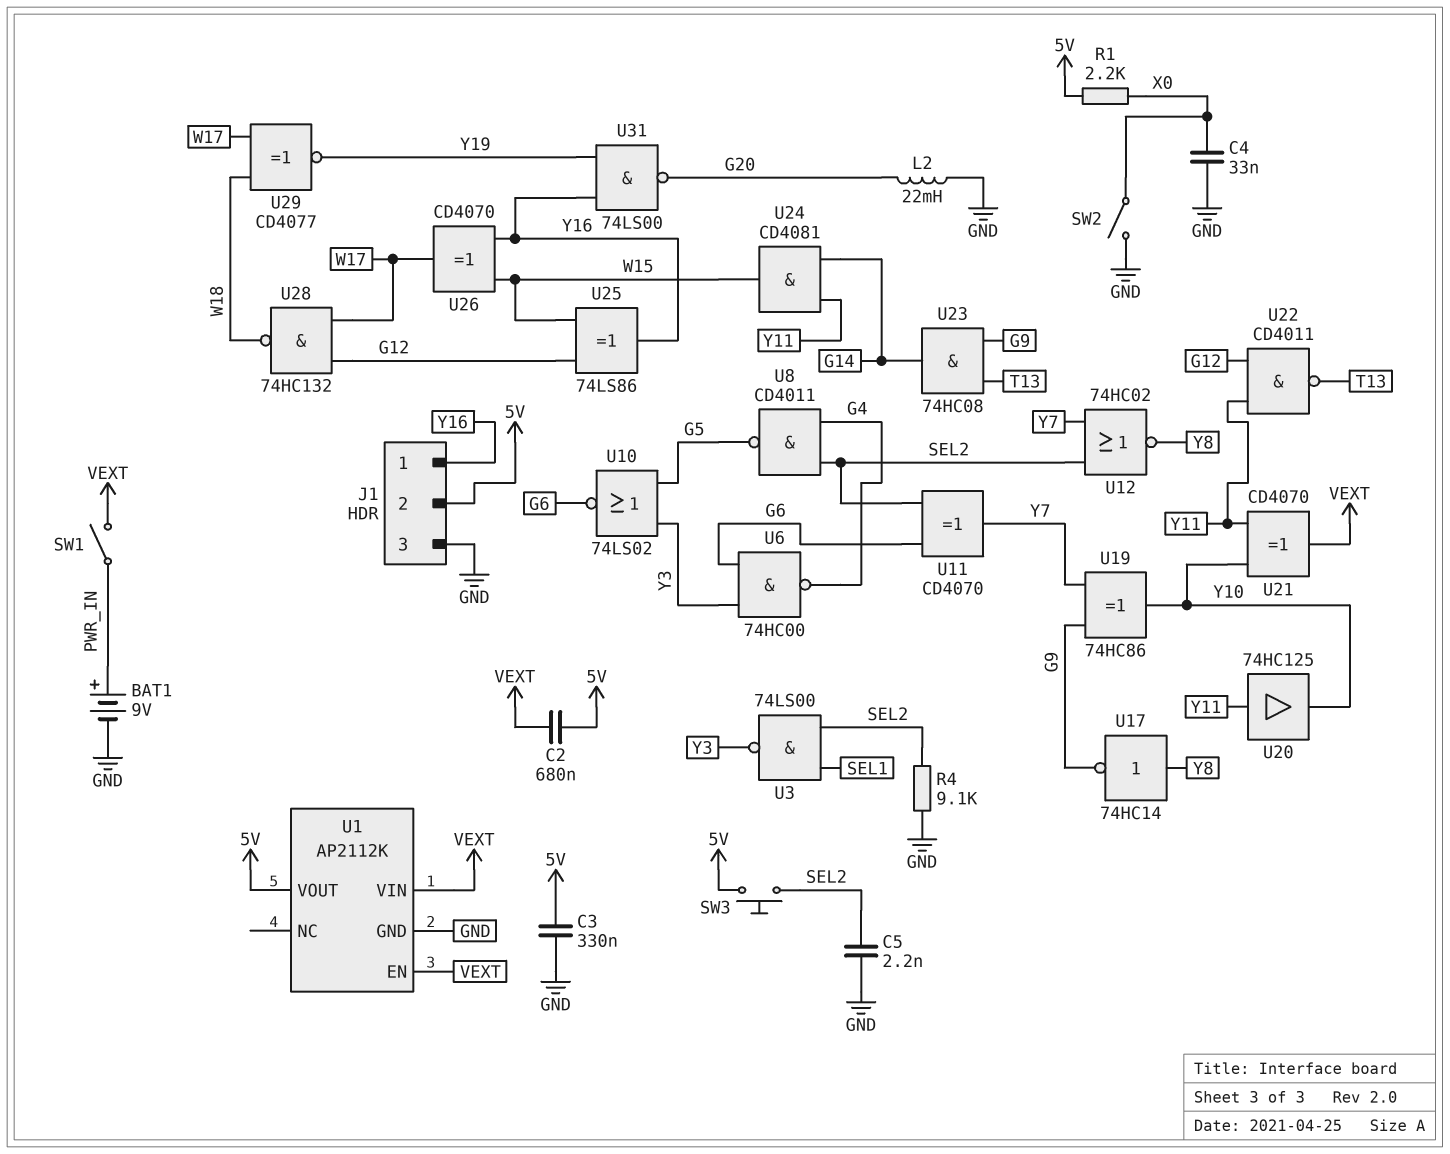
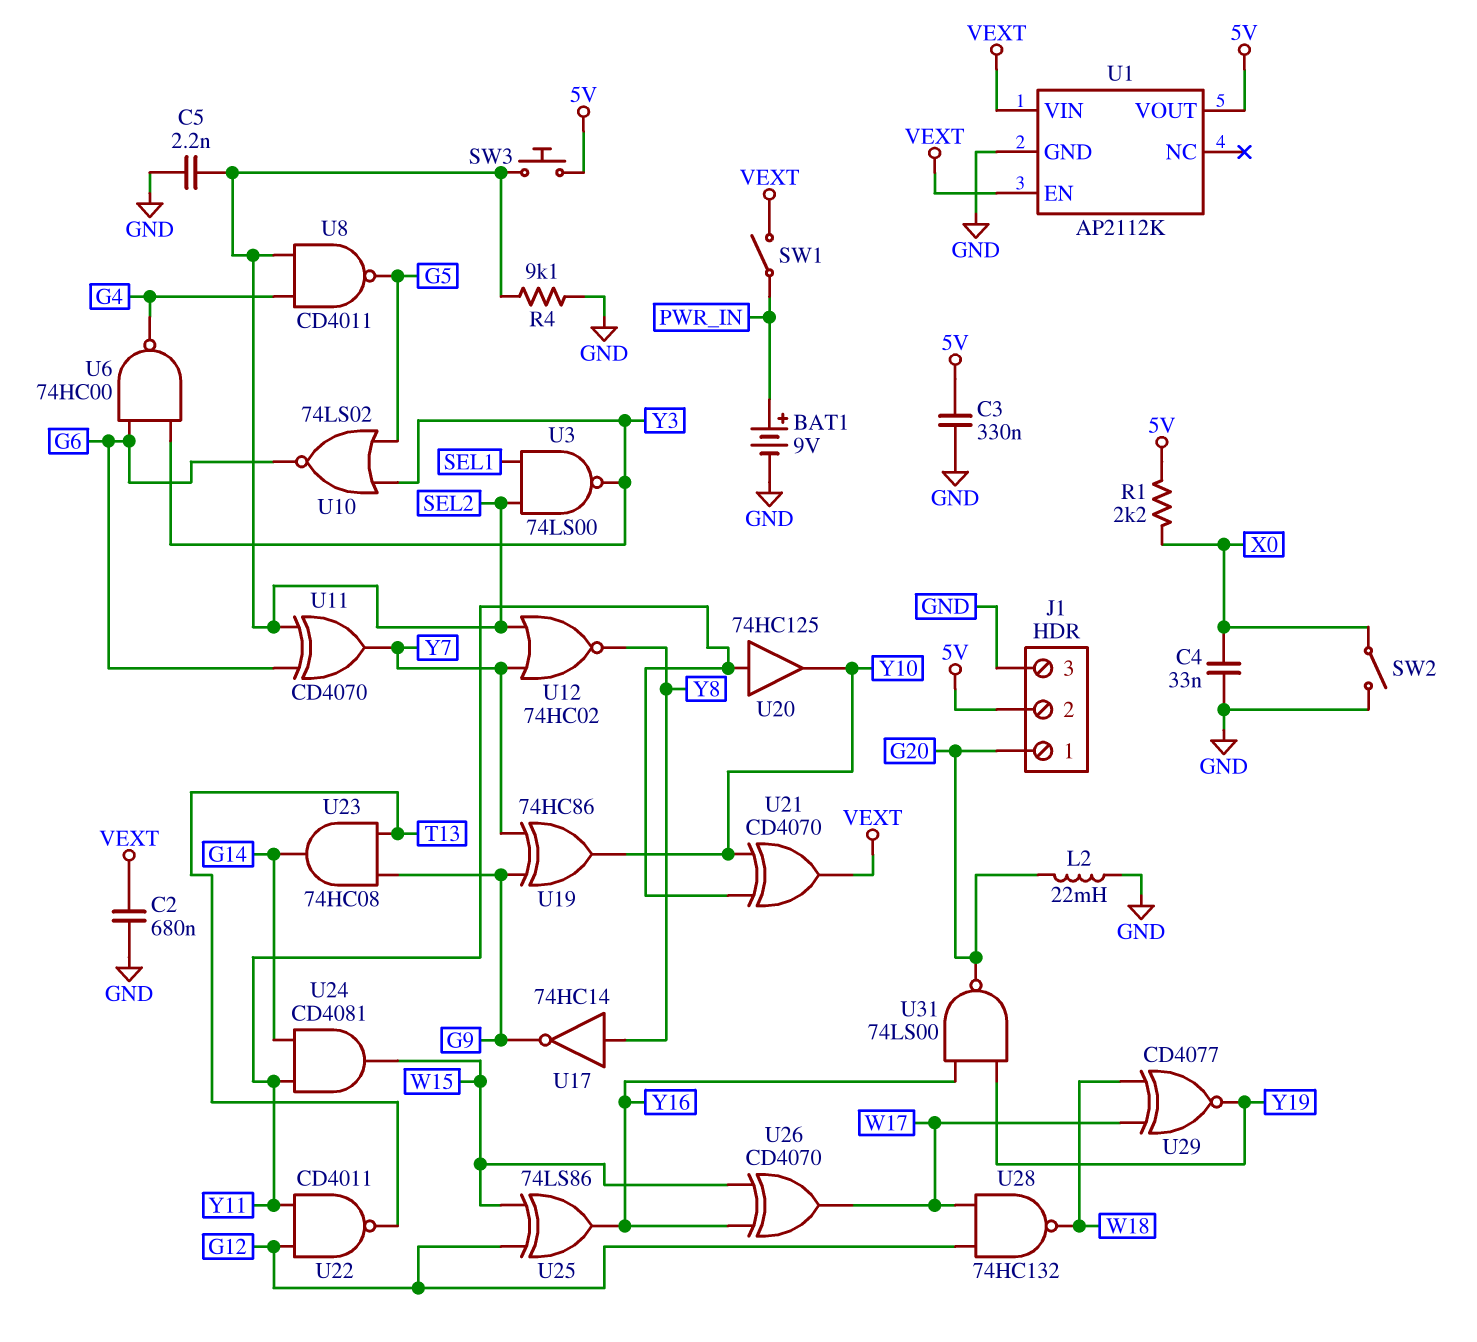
C2: 680nF (5V, VEXT) -> 680nF (GND, VEXT)
J1 pin 1: Y16 -> G20

